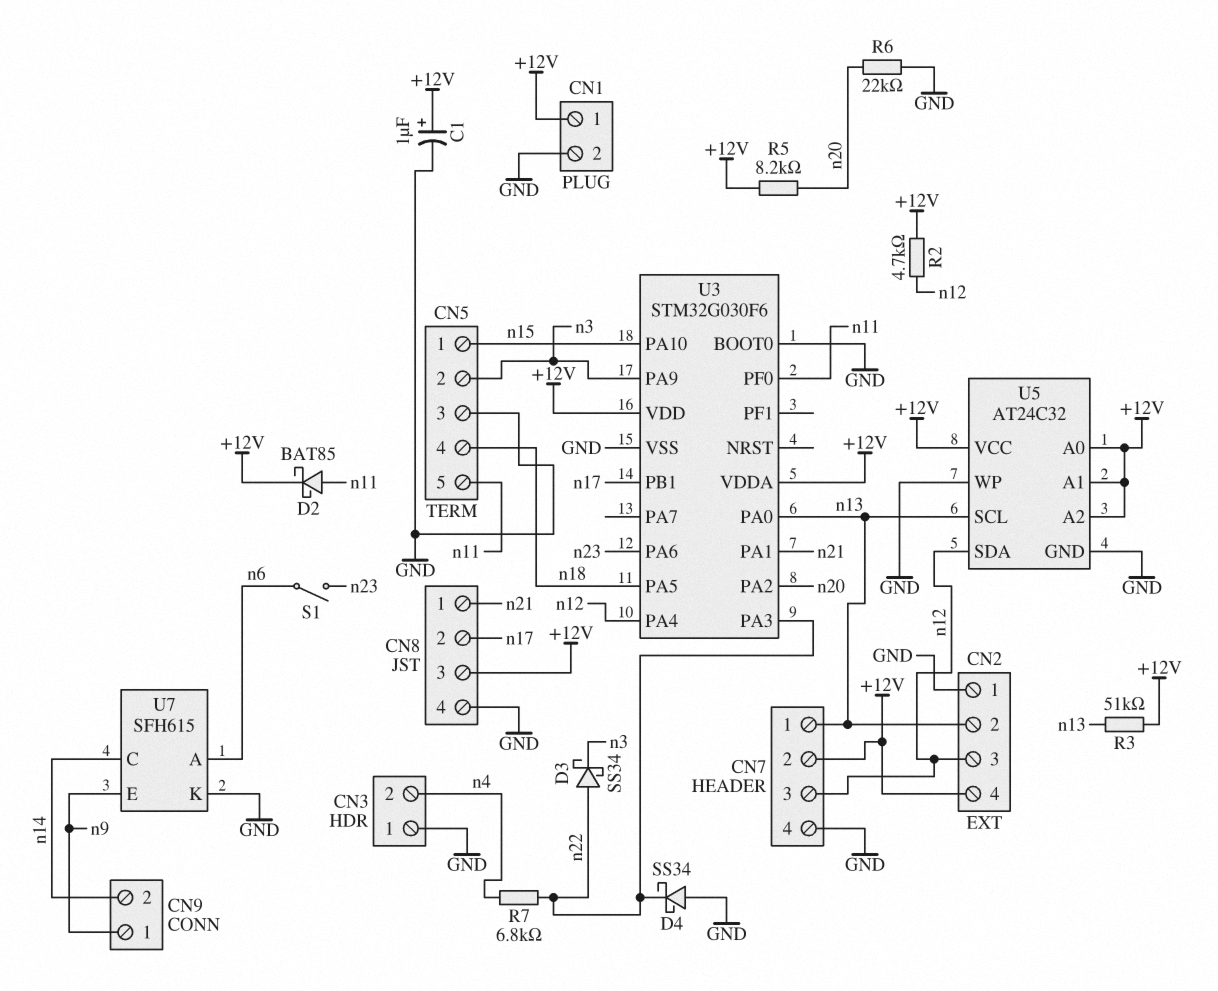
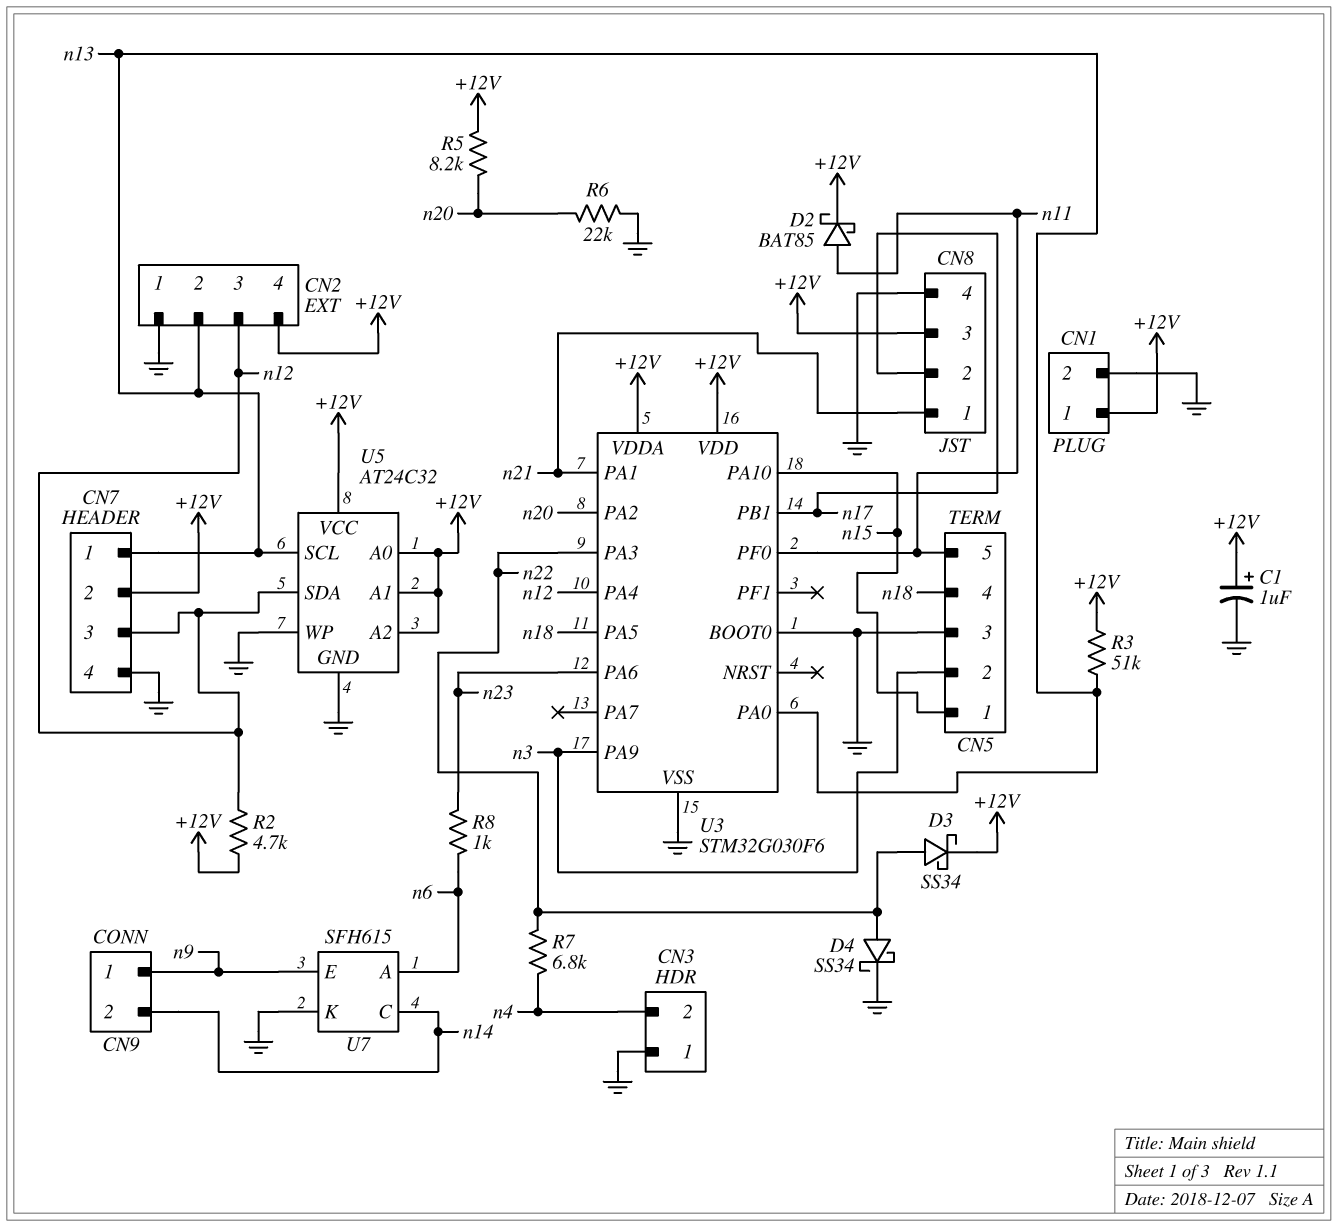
D3: schottky SS34 (A n22, K n3) -> schottky SS34 (A n22, K +12V)
D4: schottky SS34 (A GND, K n22) -> schottky SS34 (A n22, K GND)
R8: none -> 1k (n6, n23)
S1: switch (n6, n23) -> none

